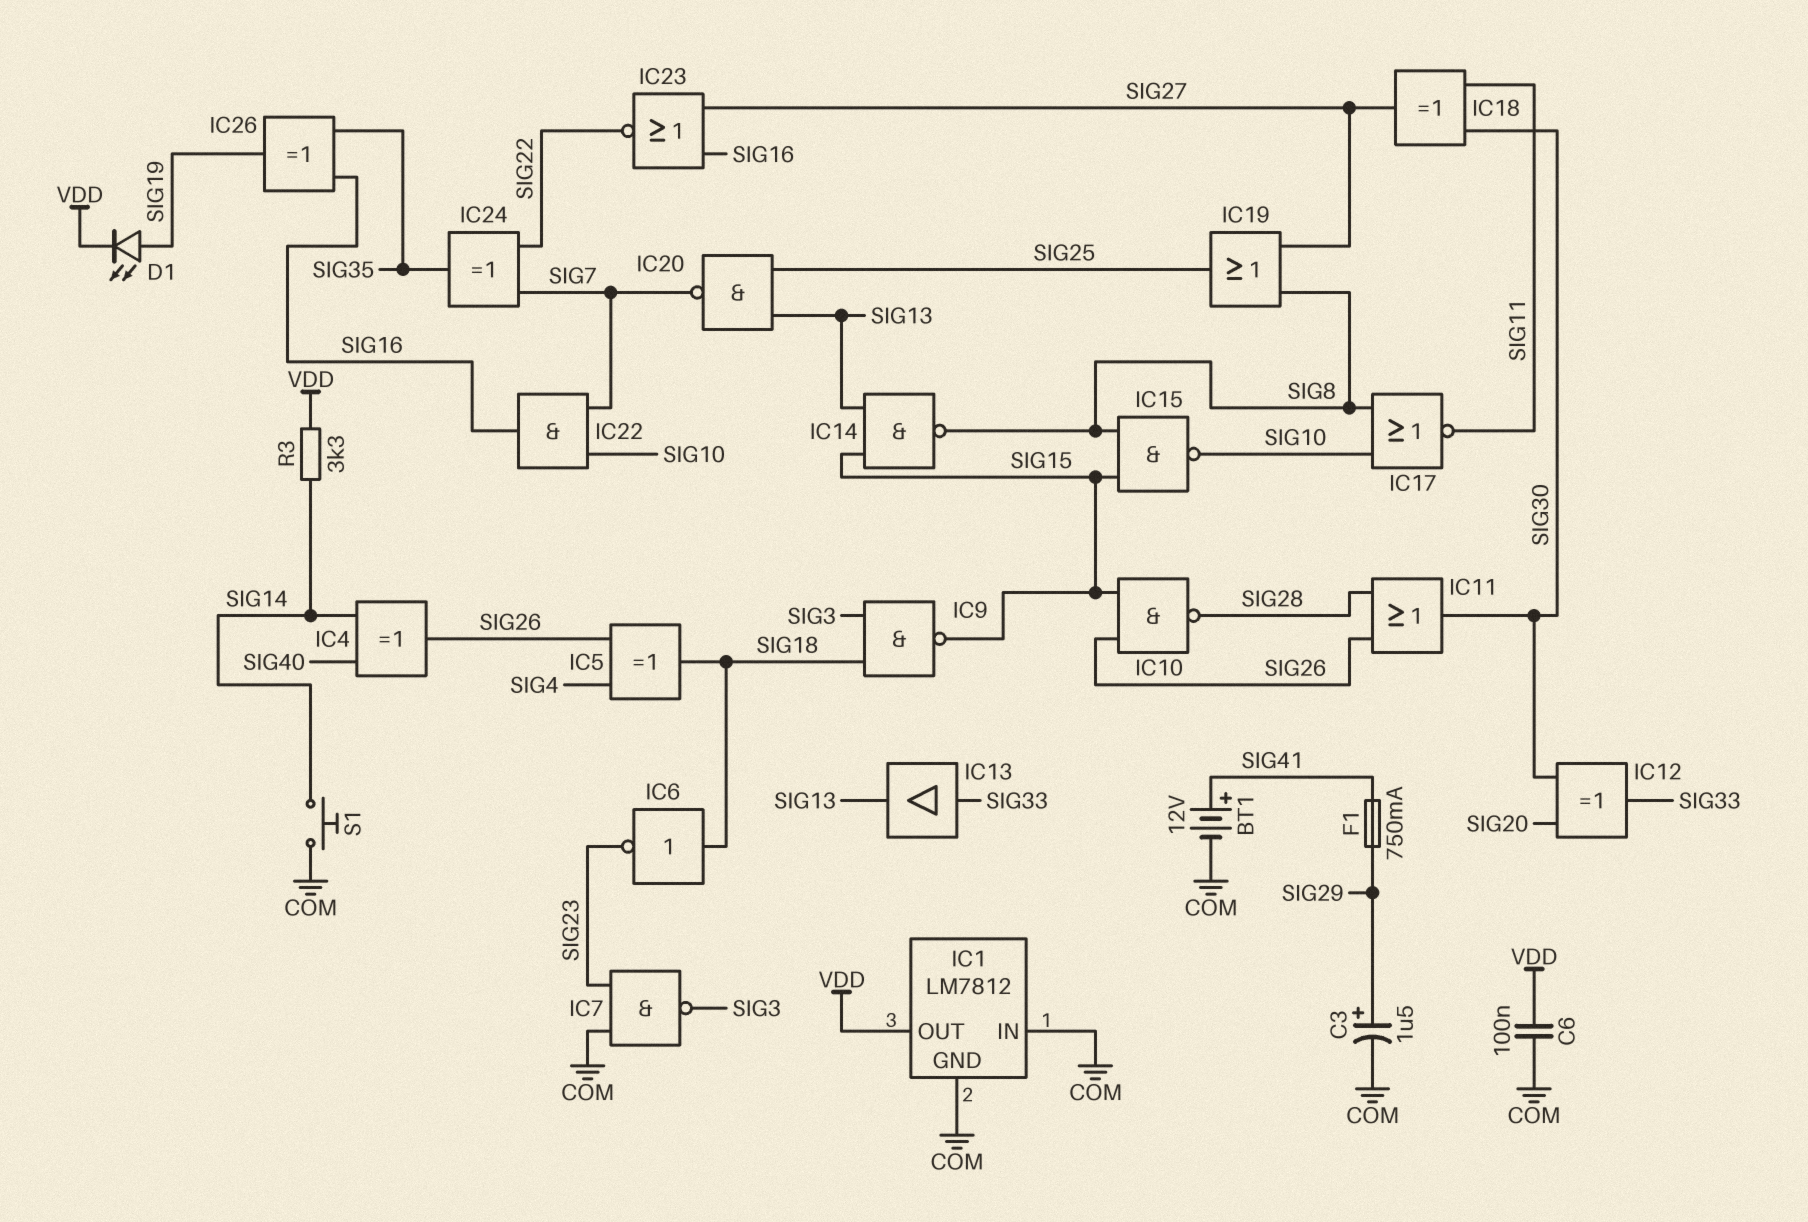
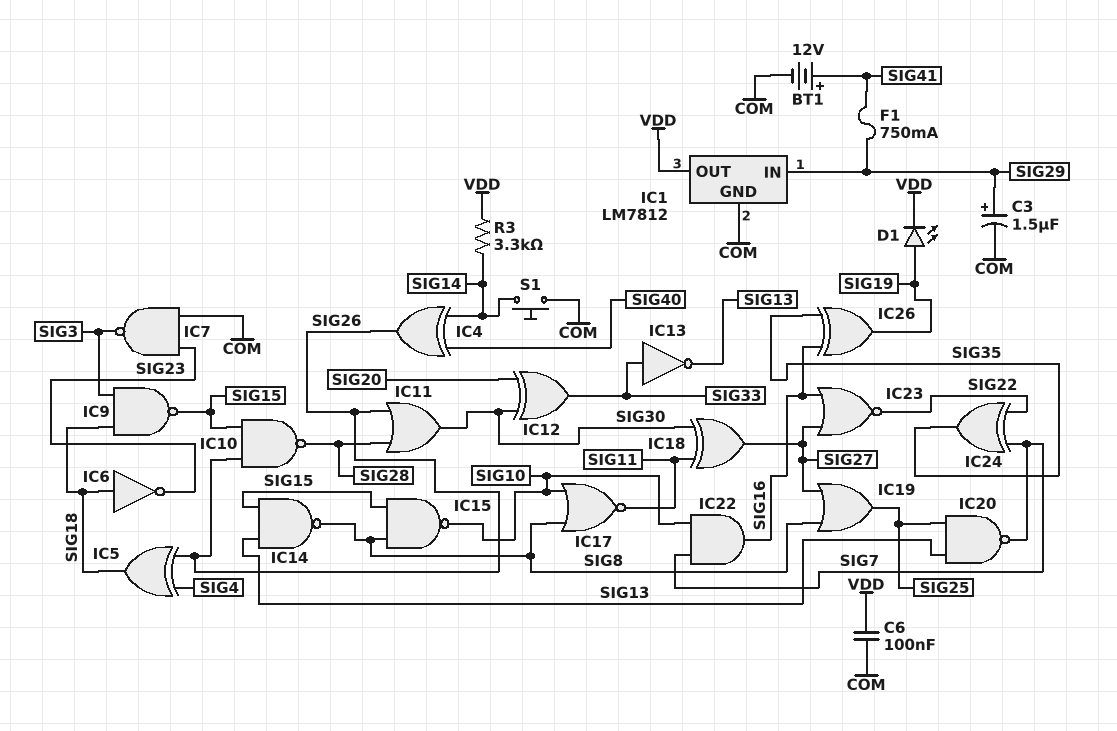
IC1 pin IN: COM -> SIG29
IC13: buffer (in SIG33, out SIG13) -> NOT (in SIG33, out SIG13)

